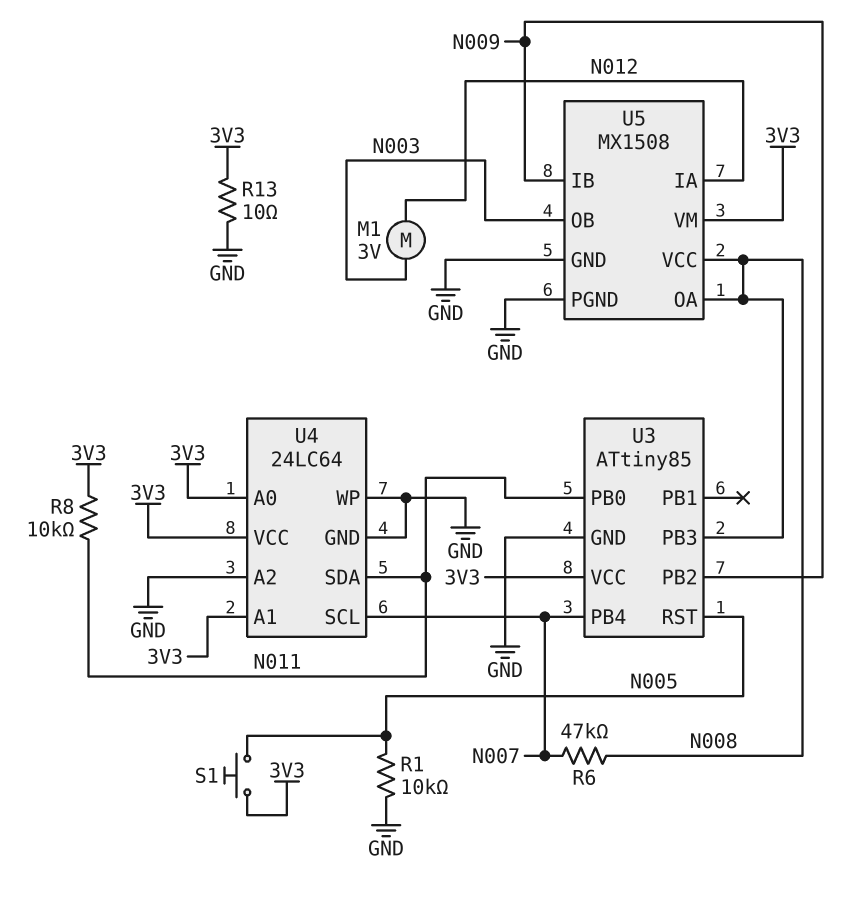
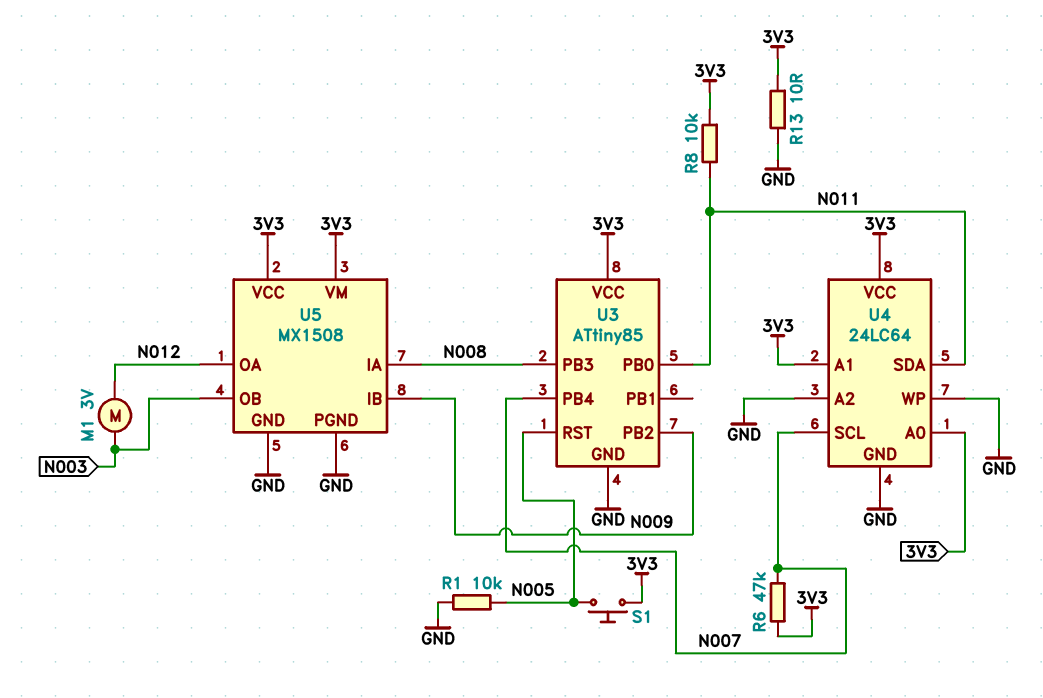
R6: 47k (N007, N008) -> 47k (3V3, N007)
U5 pin IA: N012 -> N008
U5 pin OA: N008 -> N012
U5 pin VCC: N008 -> 3V3

